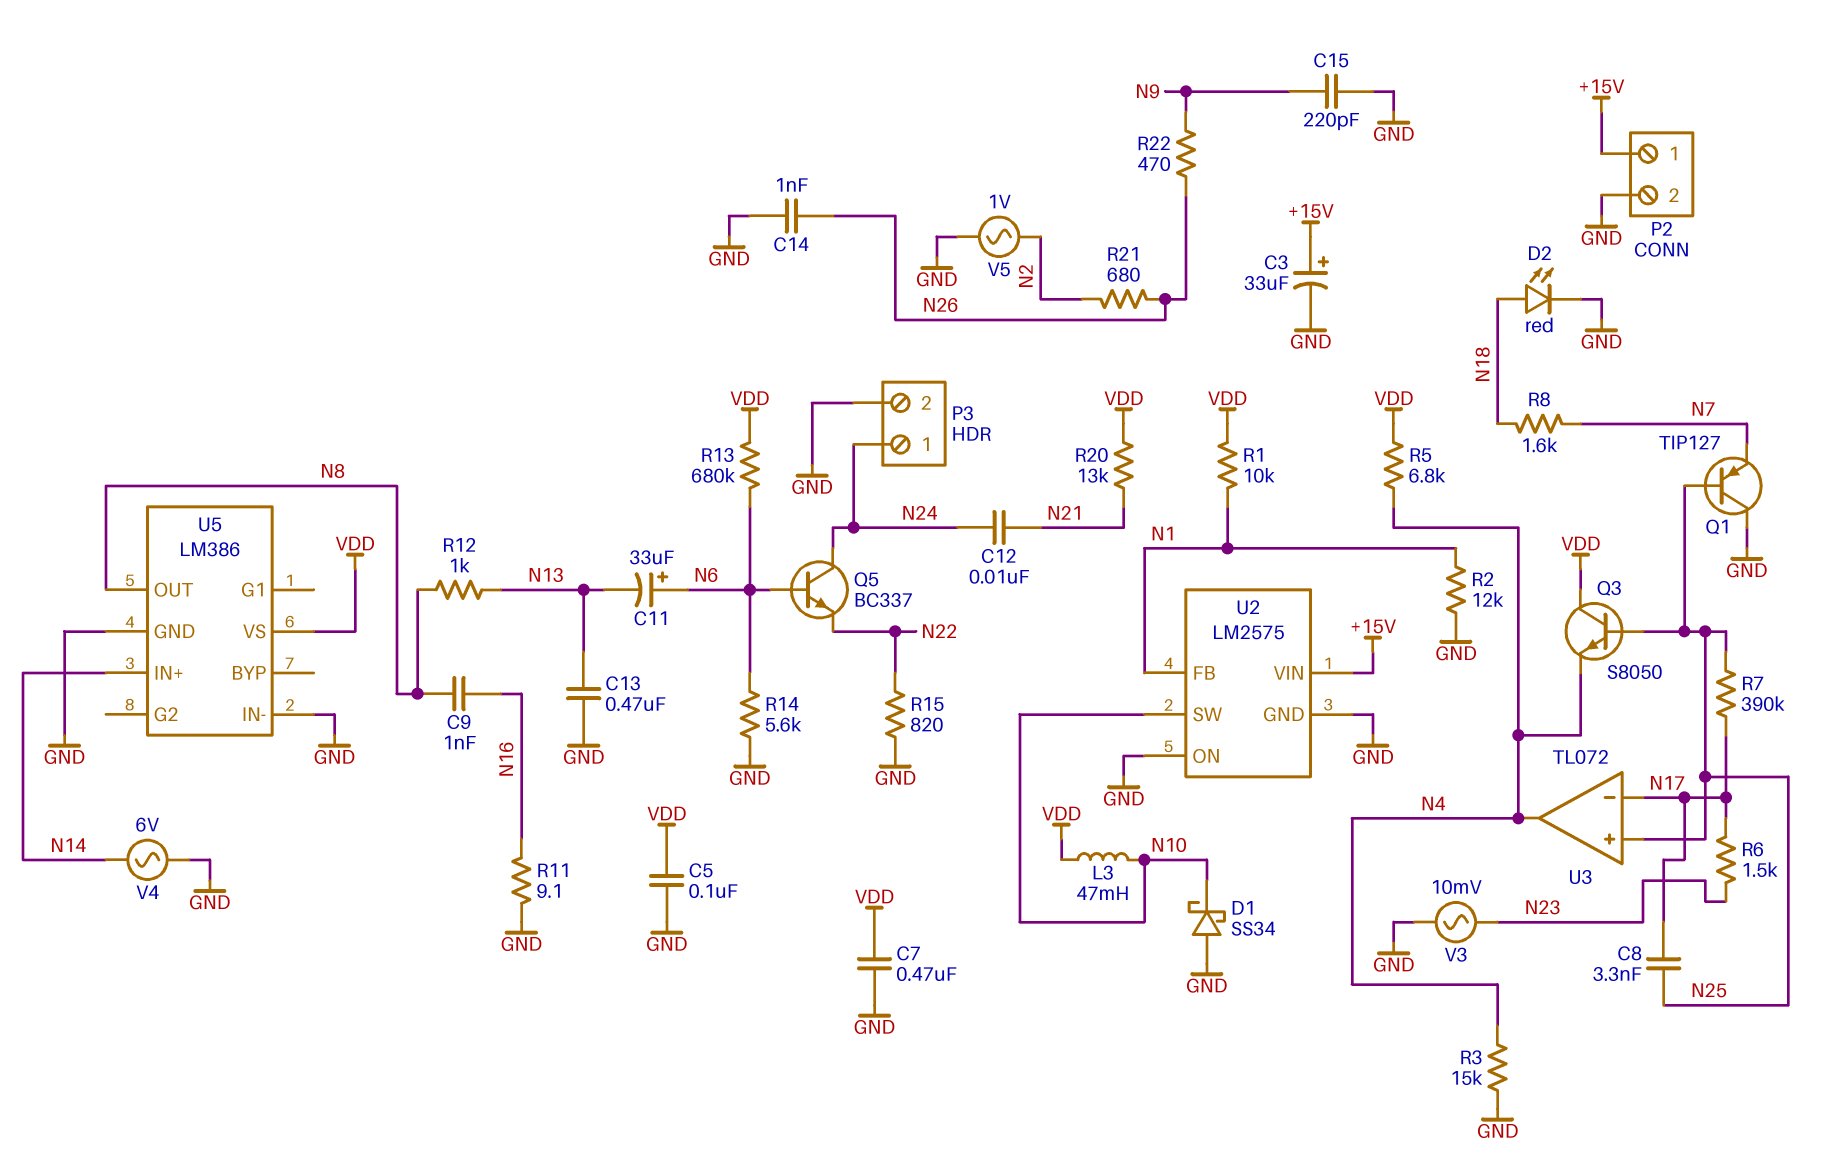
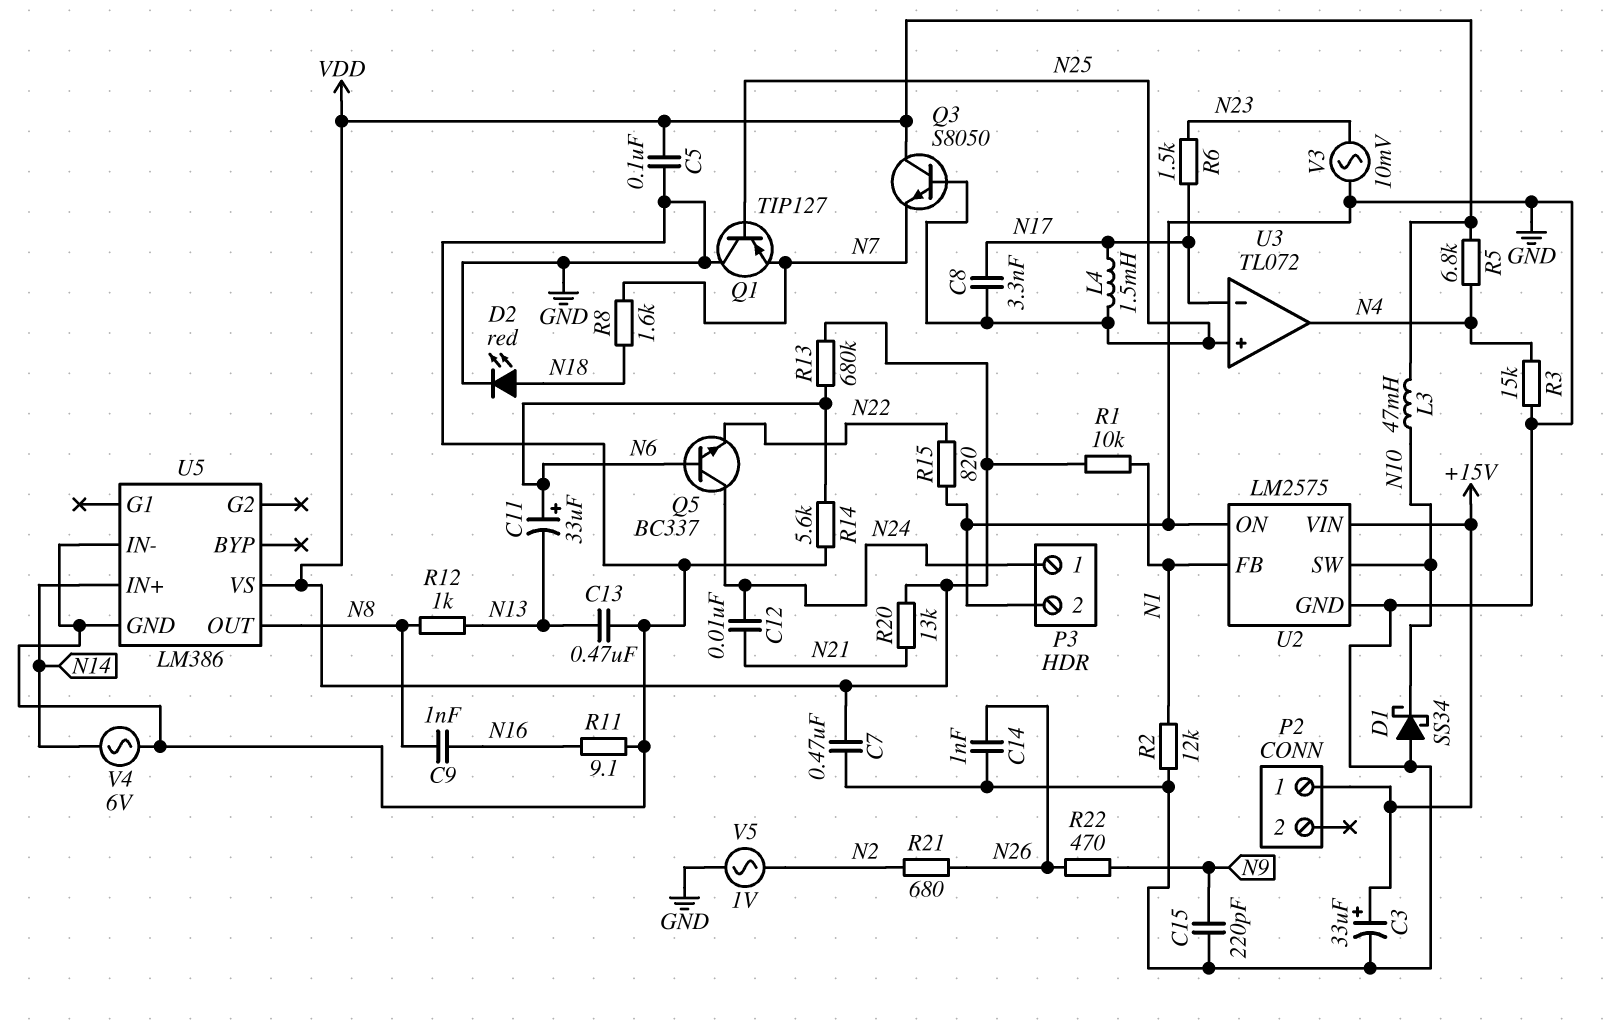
L4: none -> 1.5mH (N17, N25)
P2 pin 2: GND -> none
Q3: NPN S8050 (B N25, C VDD, E N4) -> NPN S8050 (B N25, C VDD, E N7)
R7: 390k (N17, N25) -> none

